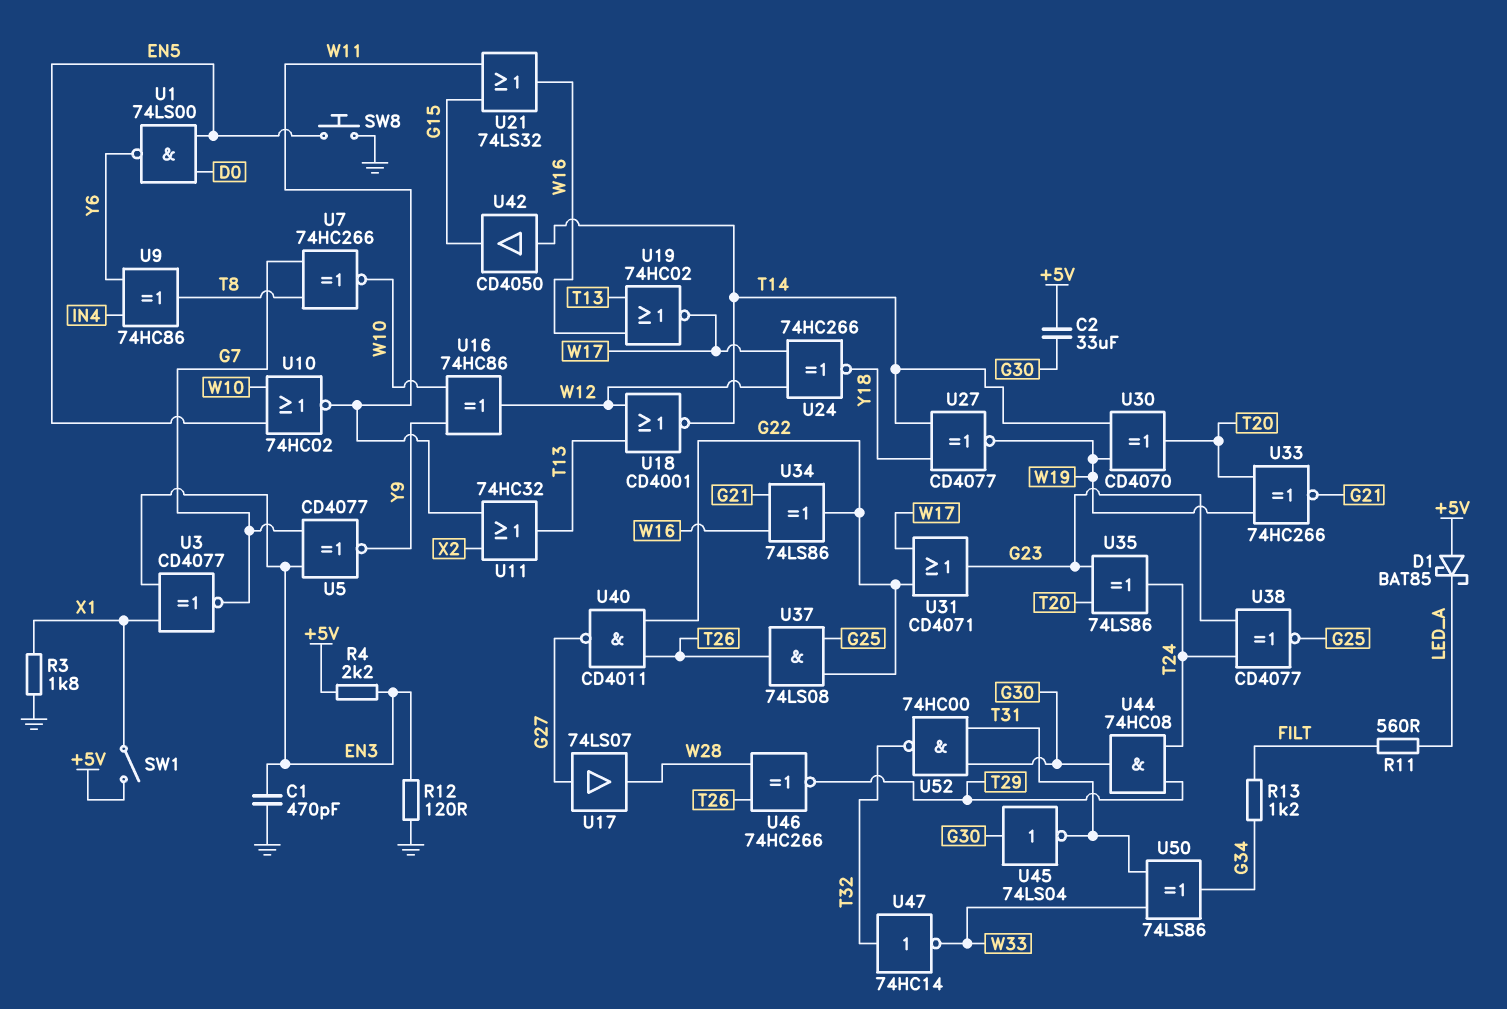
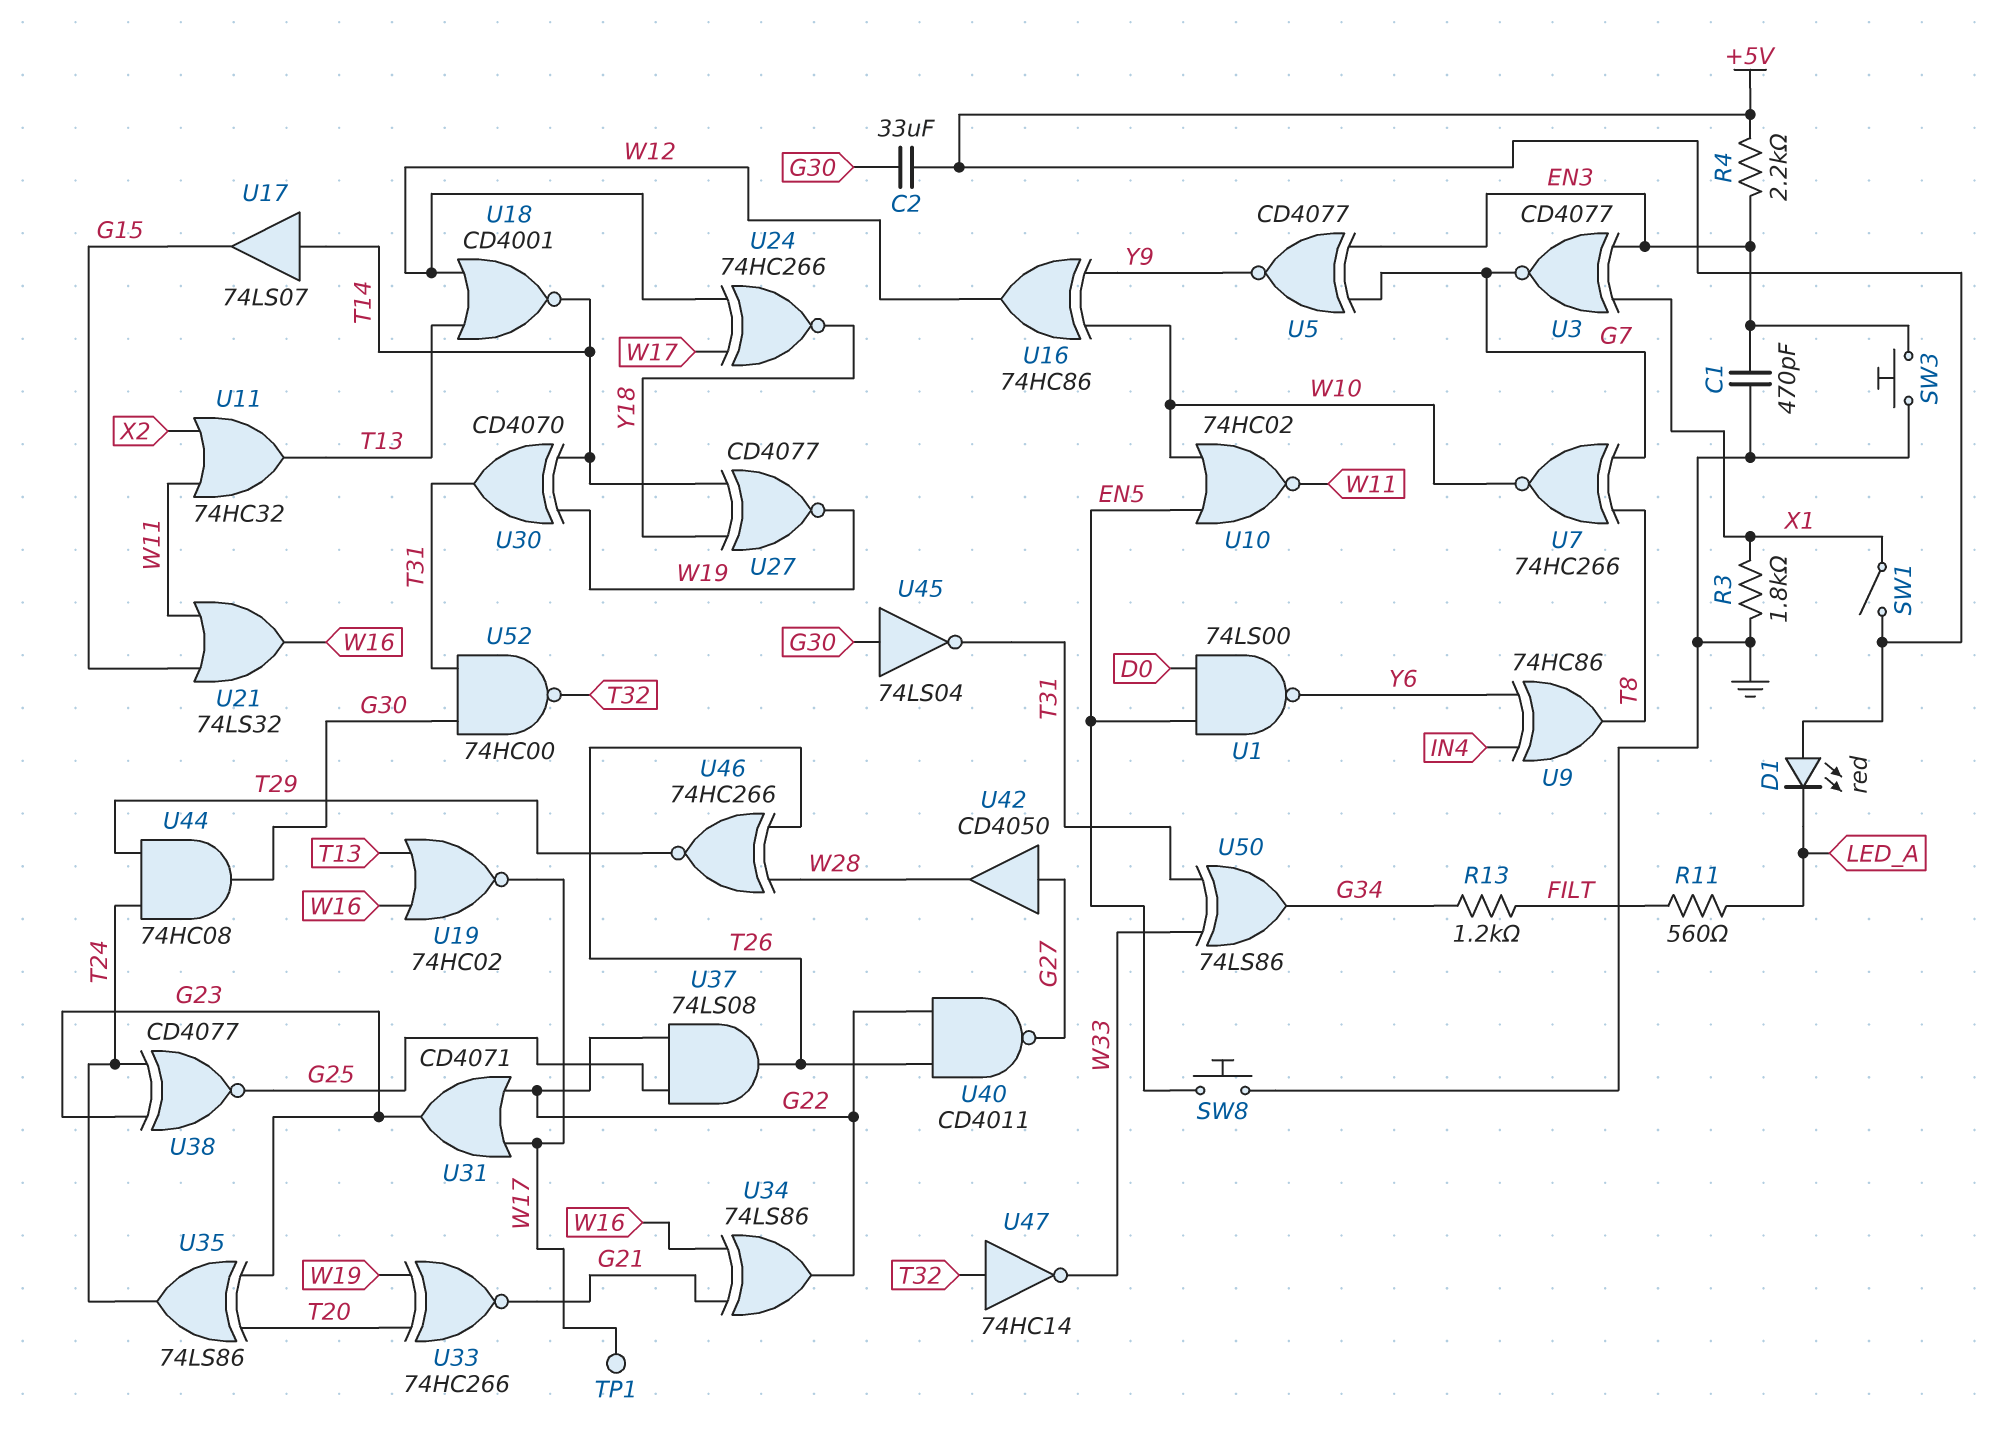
D1: schottky BAT85 (A +5V, K LED_A) -> LED red (A +5V, K LED_A)
R12: 120 (EN3, GND) -> none
SW3: none -> button (EN3, GND)
TP1: none -> test point (W17)
U17: buffer 74LS07 (in G27, out W28) -> buffer 74LS07 (in T14, out G15)
U30: XOR CD4070 (in T14, in W19, out T20) -> XOR CD4070 (in T14, in W19, out T31)
U42: buffer CD4050 (in T14, out G15) -> buffer CD4050 (in G27, out W28)

